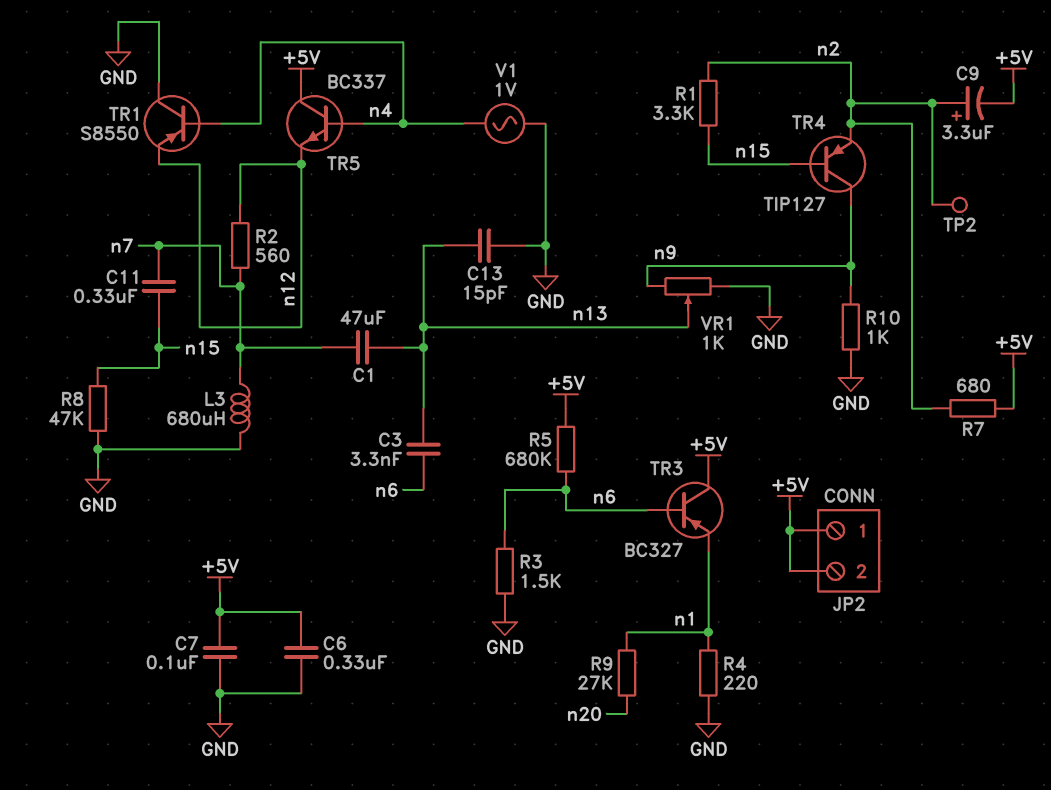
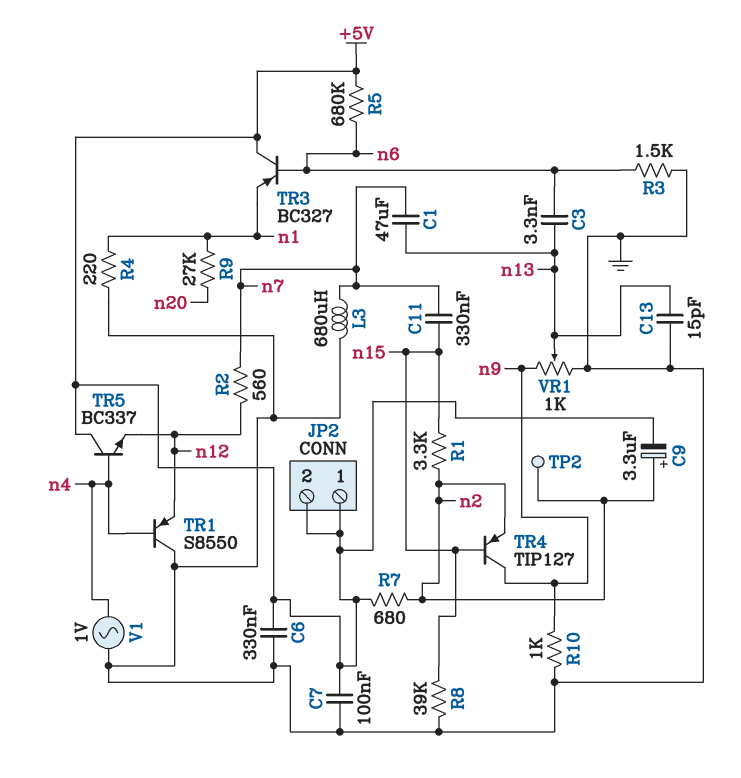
R8: 47k (GND, n15) -> 39k (GND, n15)

